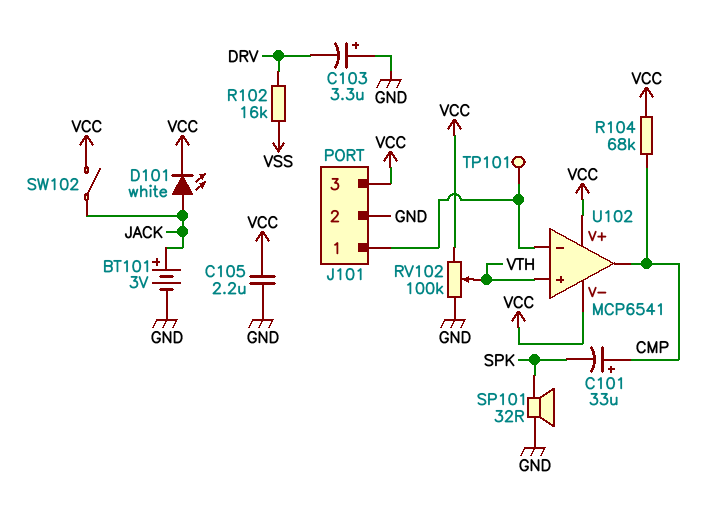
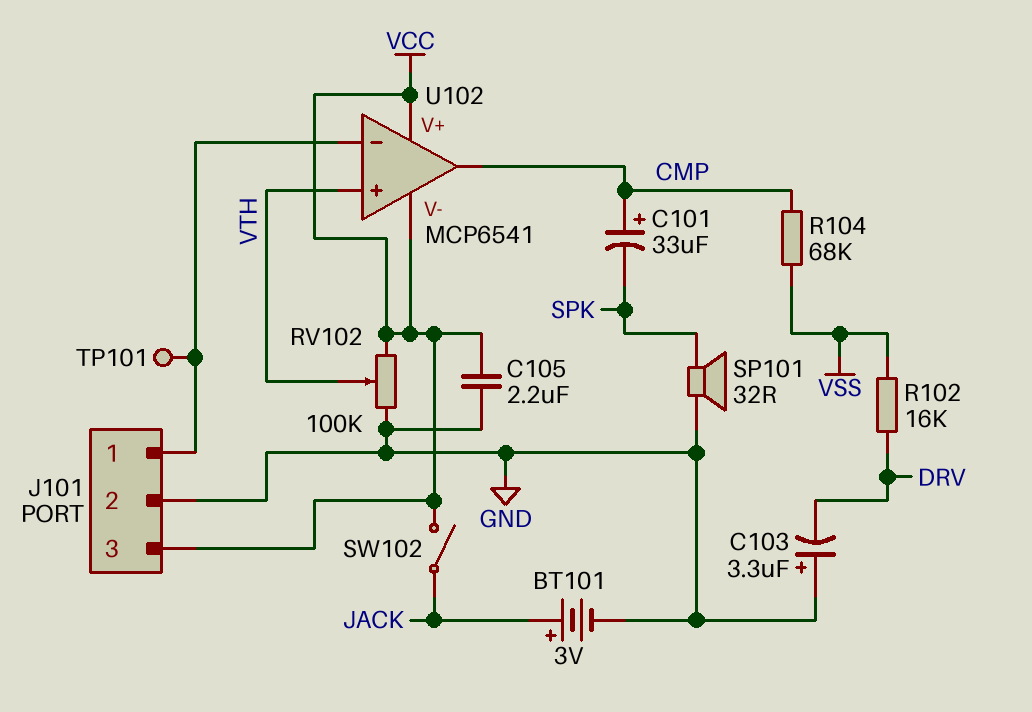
D101: LED white (A JACK, K VCC) -> none
R104: 68k (CMP, VCC) -> 68k (CMP, VSS)

